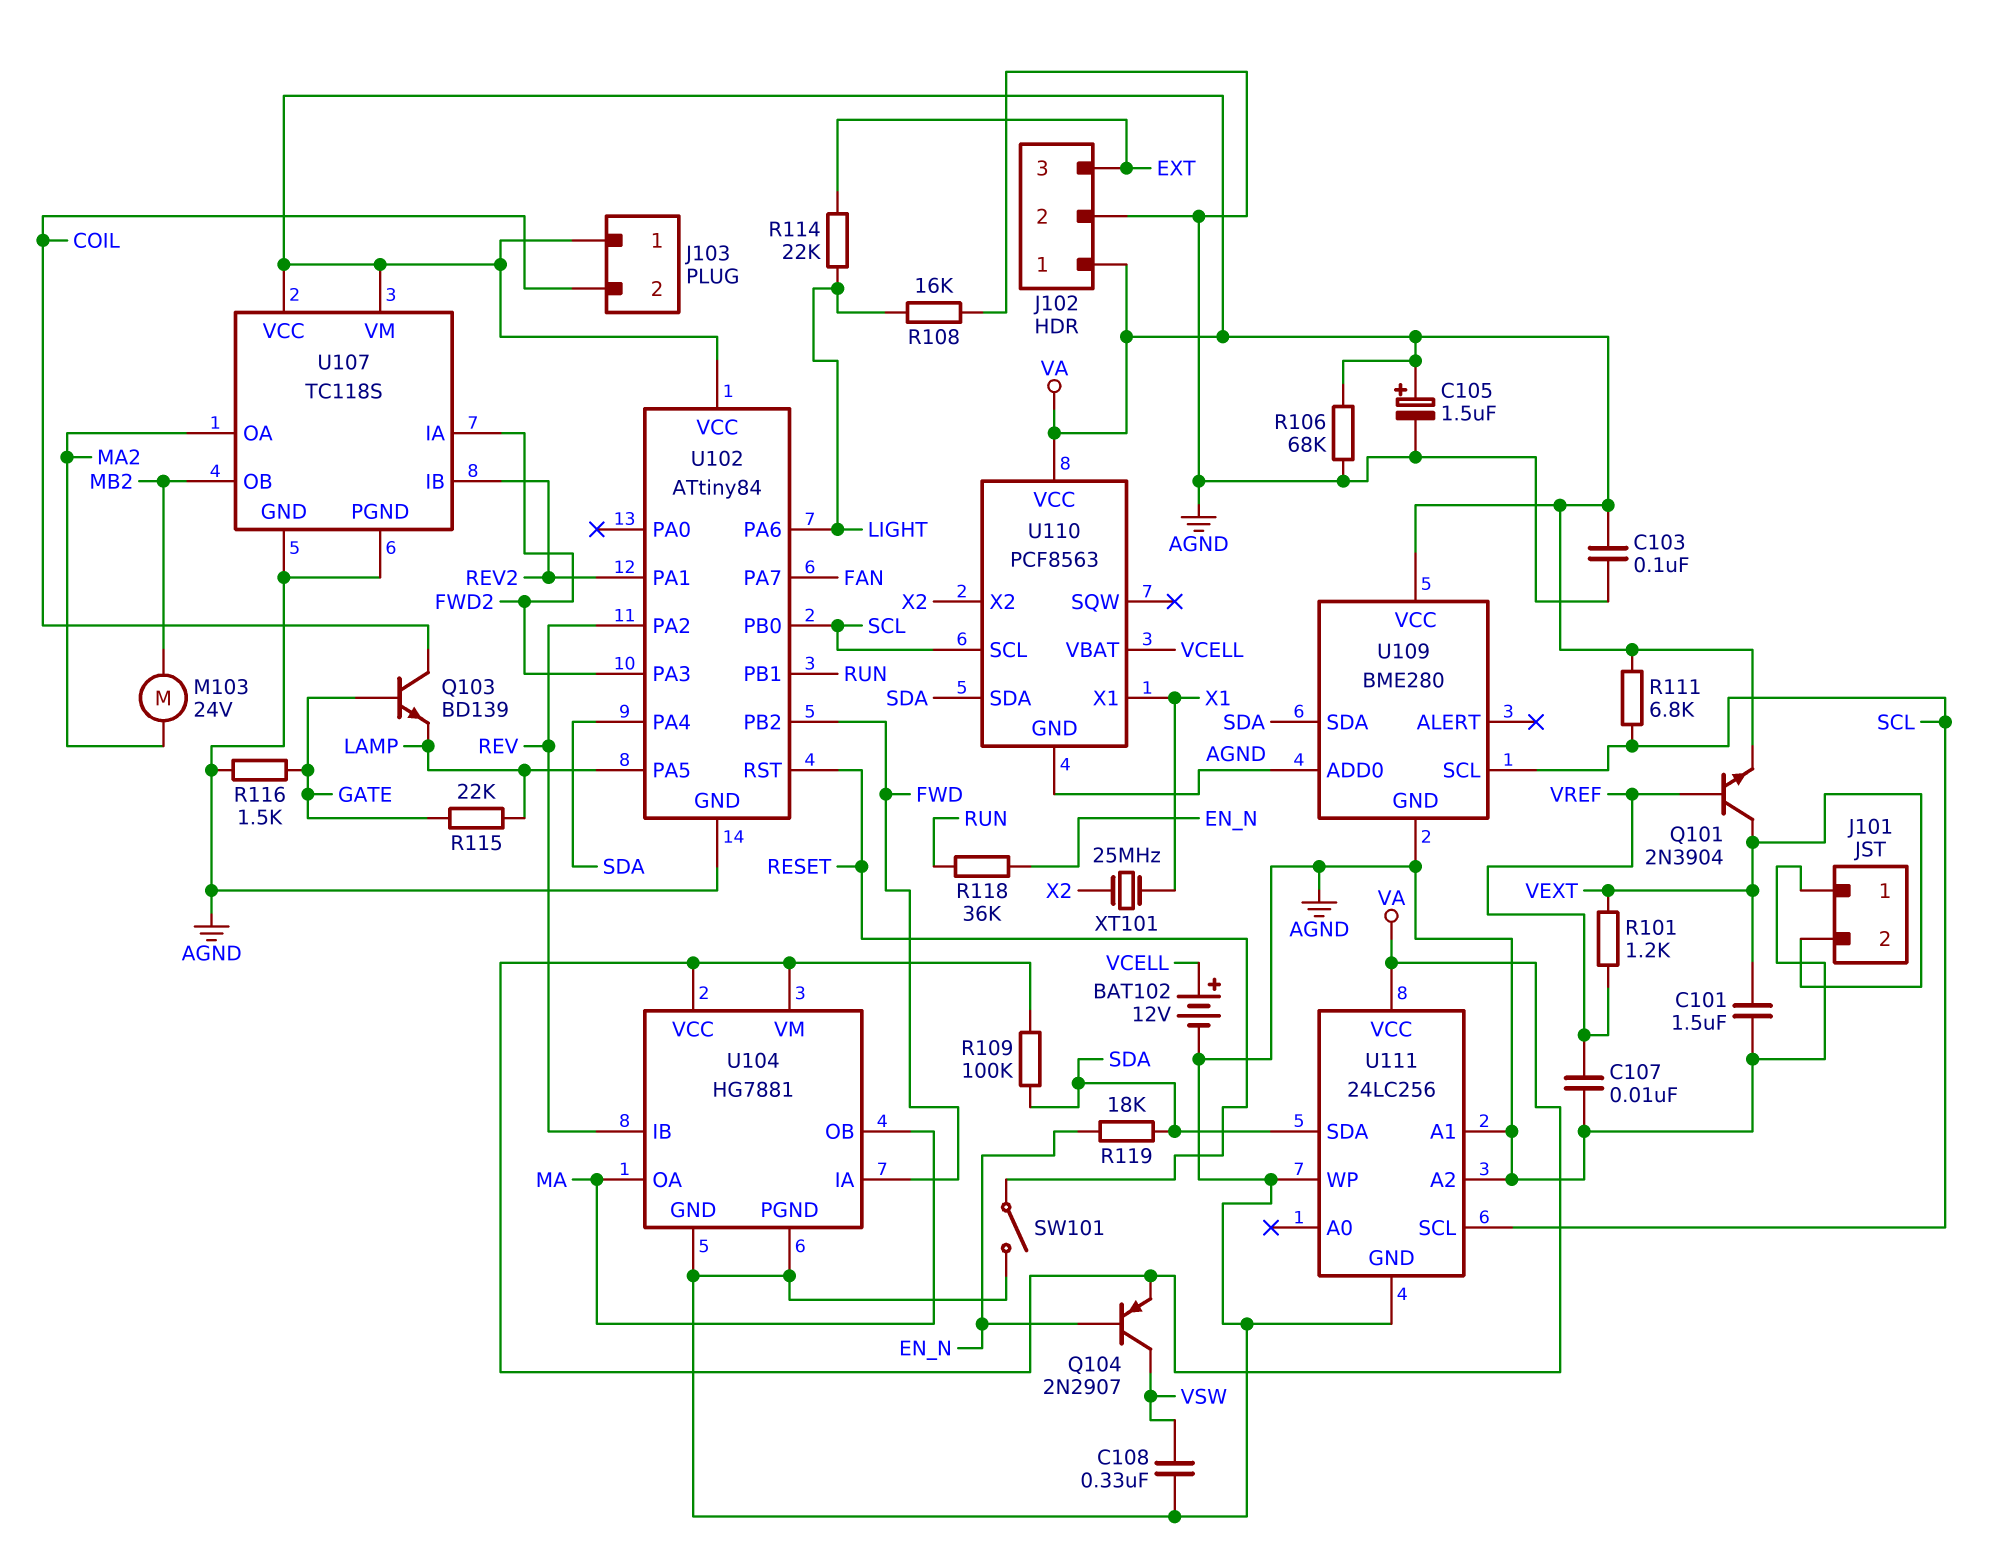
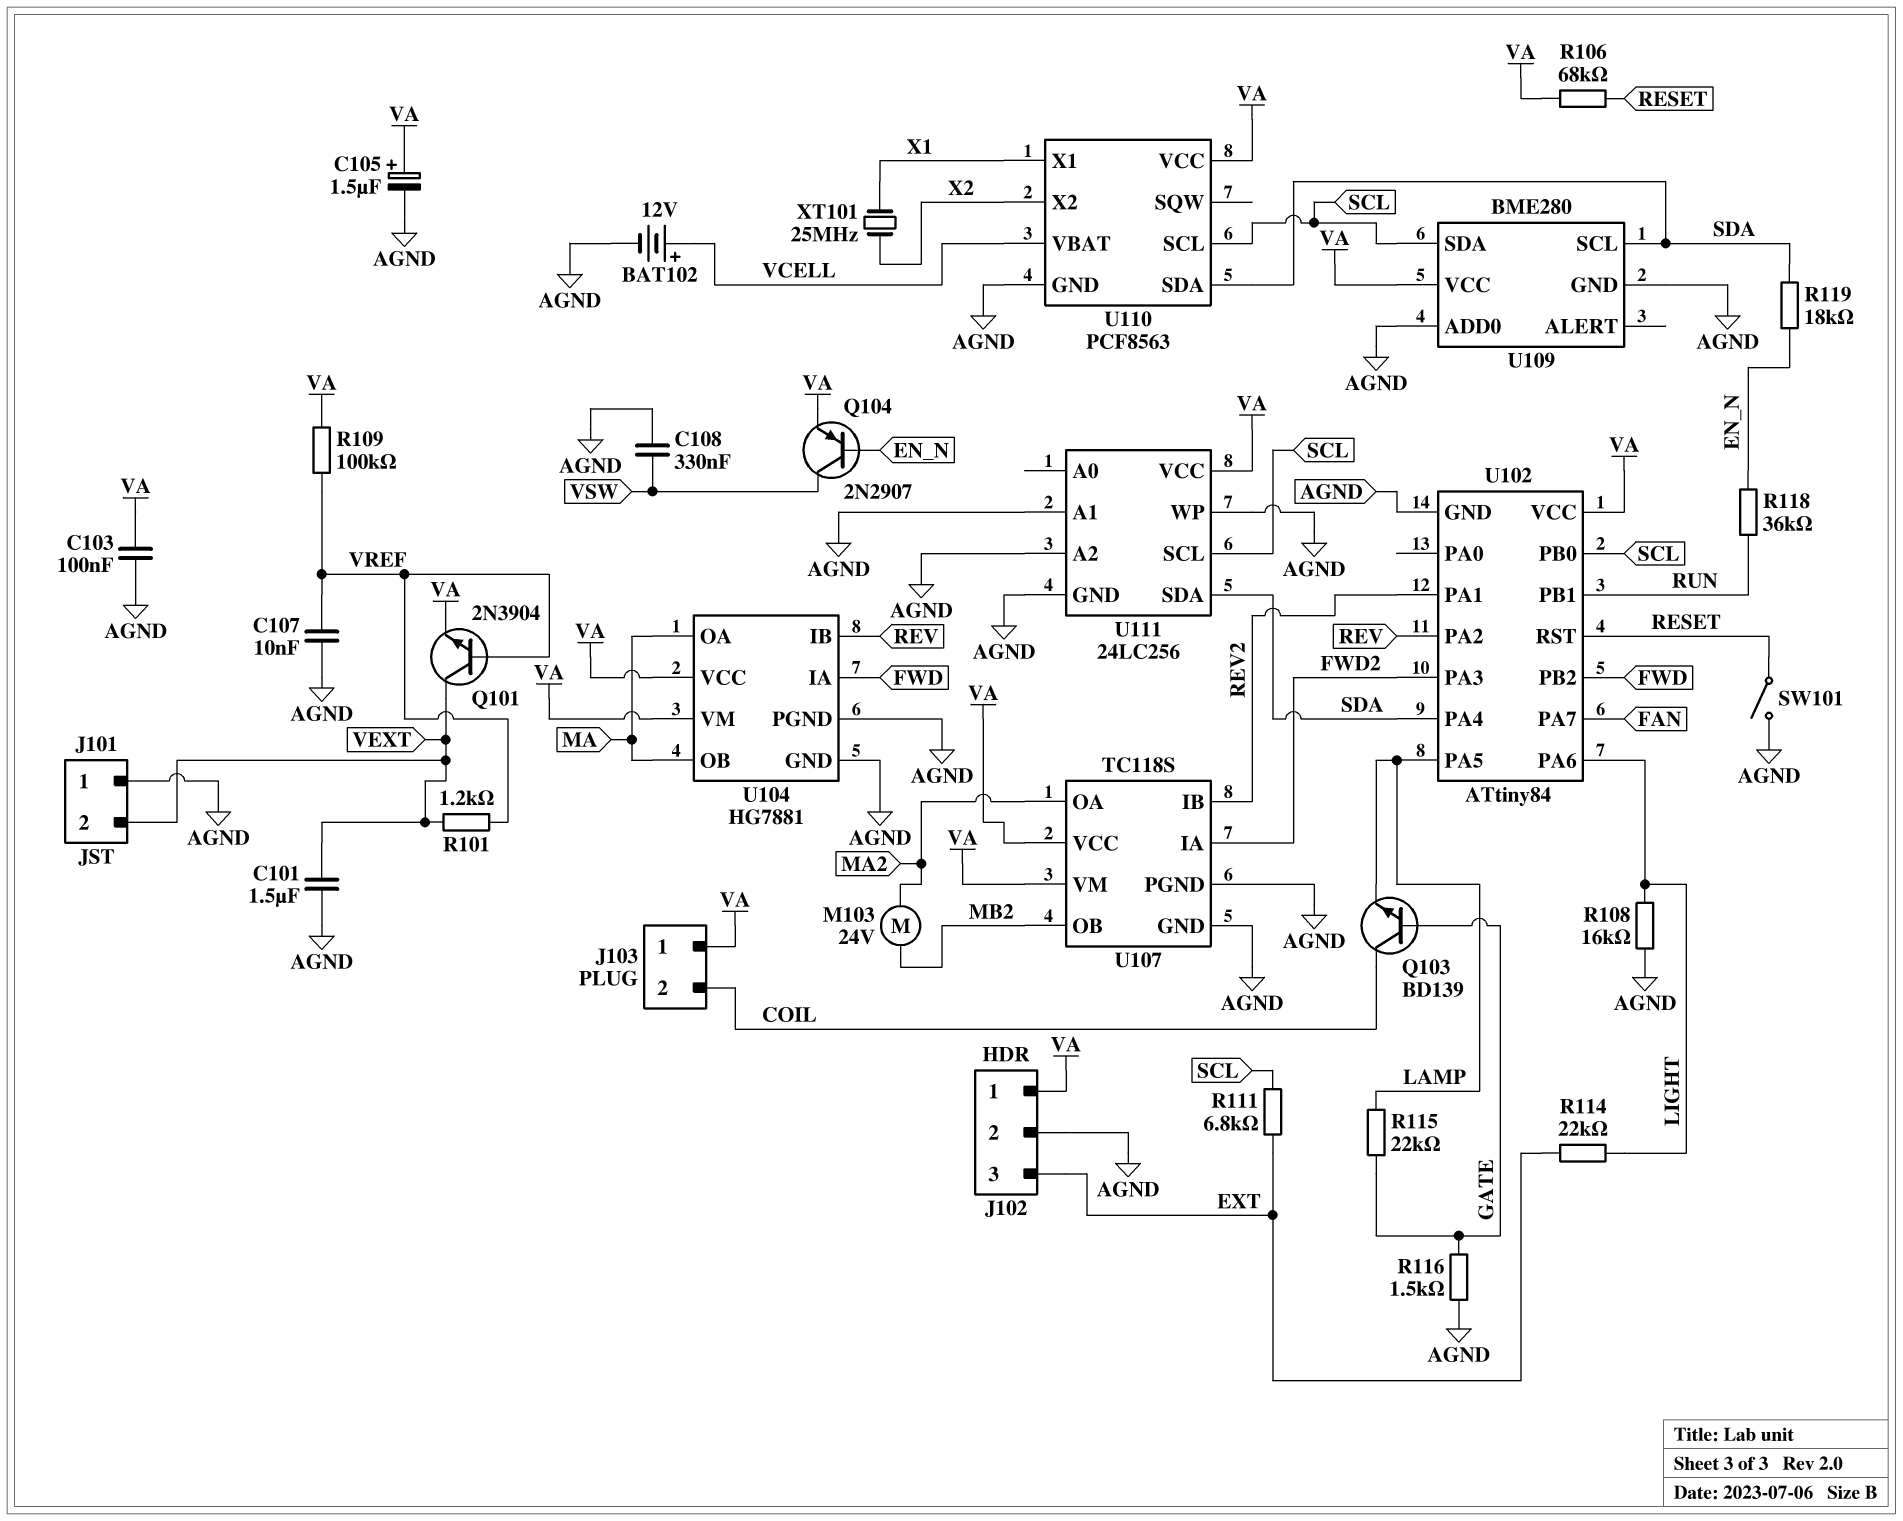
R106: 68k (AGND, VA) -> 68k (RESET, VA)
R109: 100k (SDA, VA) -> 100k (VA, VREF)
R111: 6.8k (SCL, VA) -> 6.8k (EXT, SCL)
U109 pin SCL: SCL -> SDA
U109 pin SDA: SDA -> SCL

